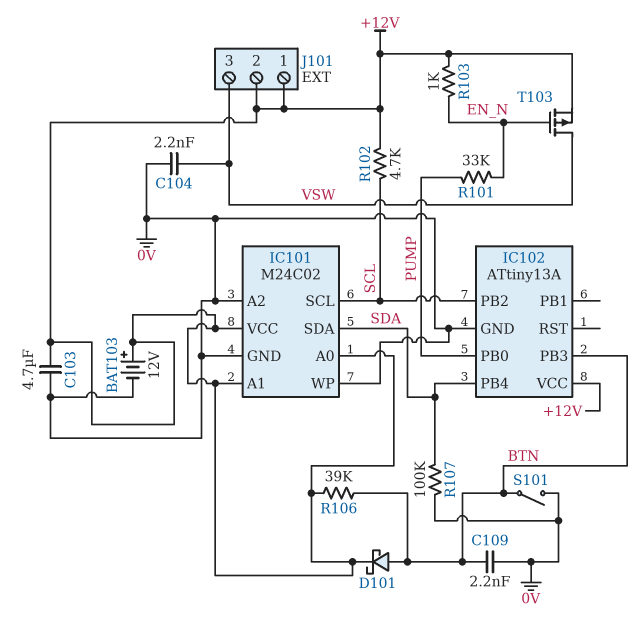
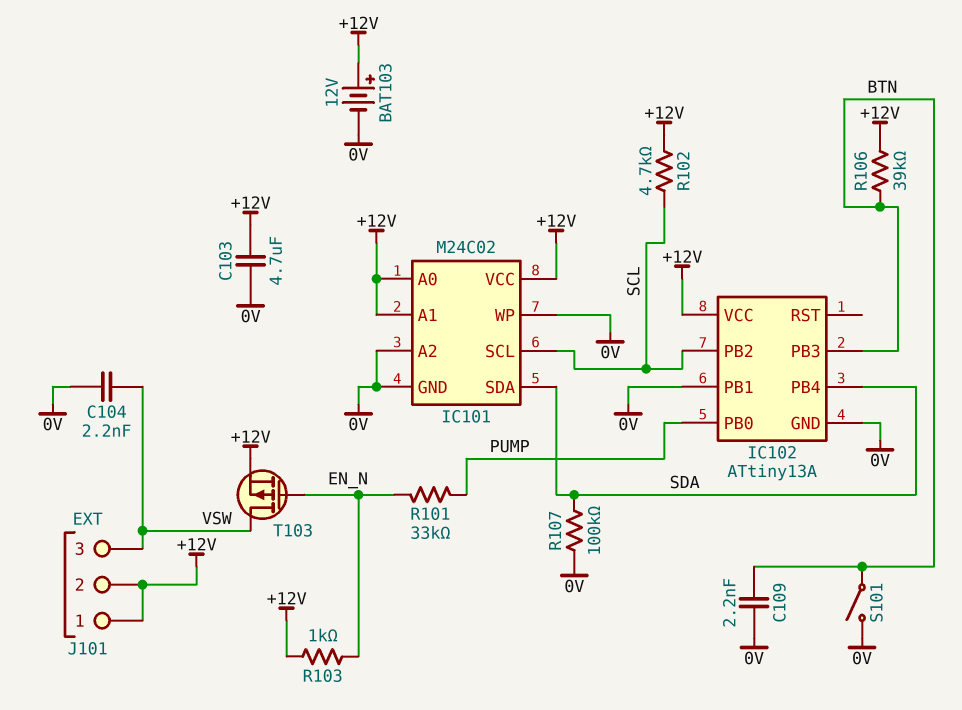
D101: schottky (A BTN, K +12V) -> none
IC102 pin PB1: none -> 0V

